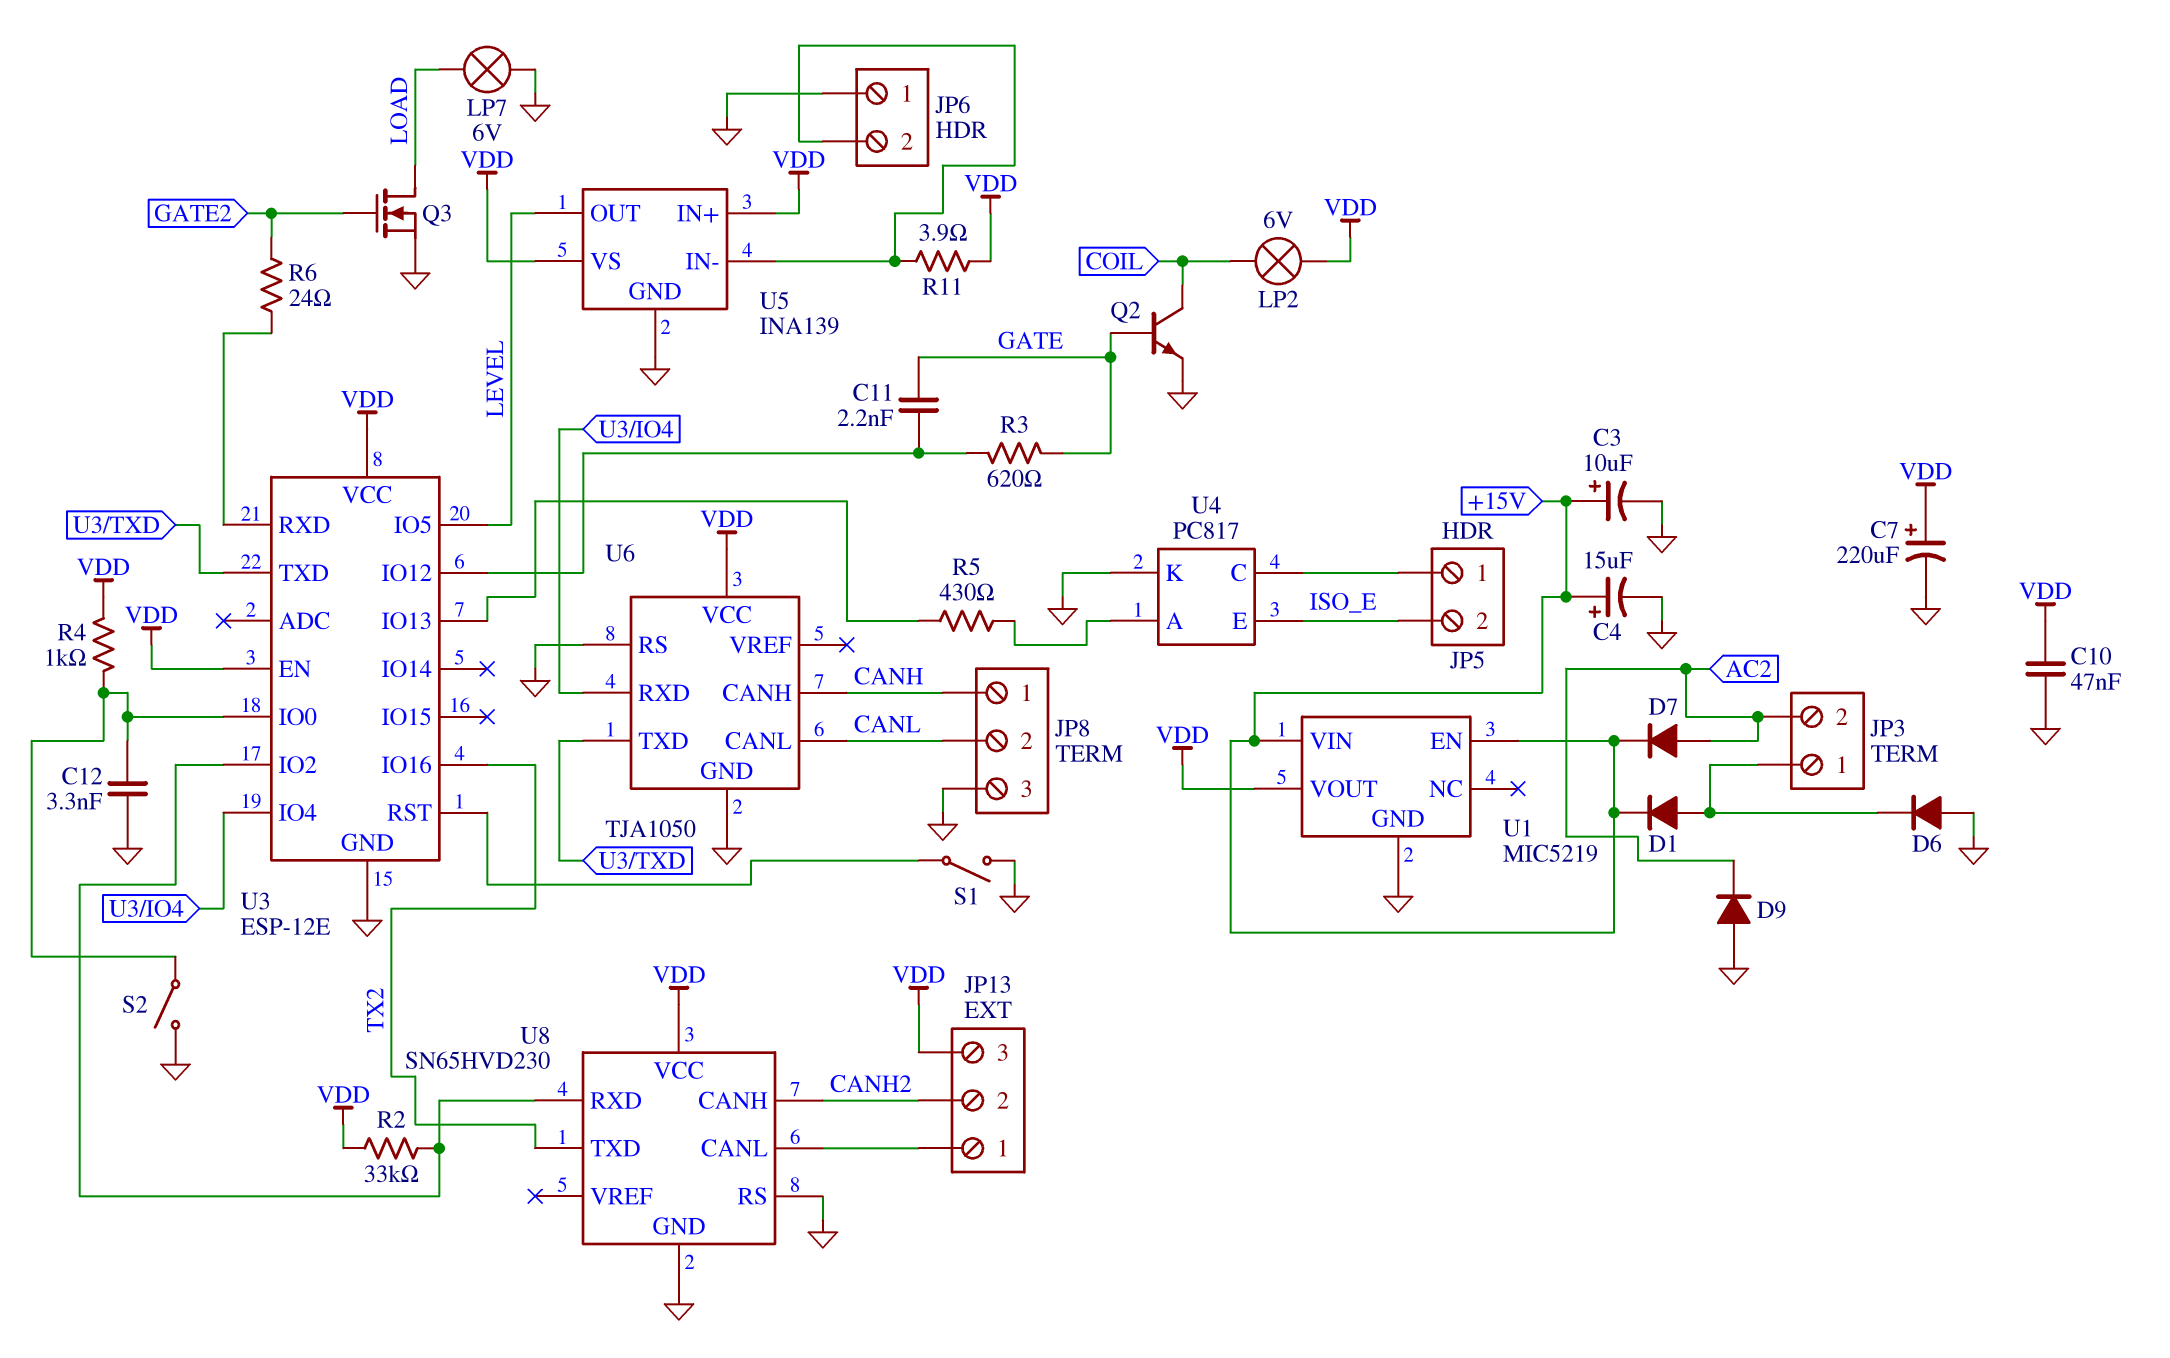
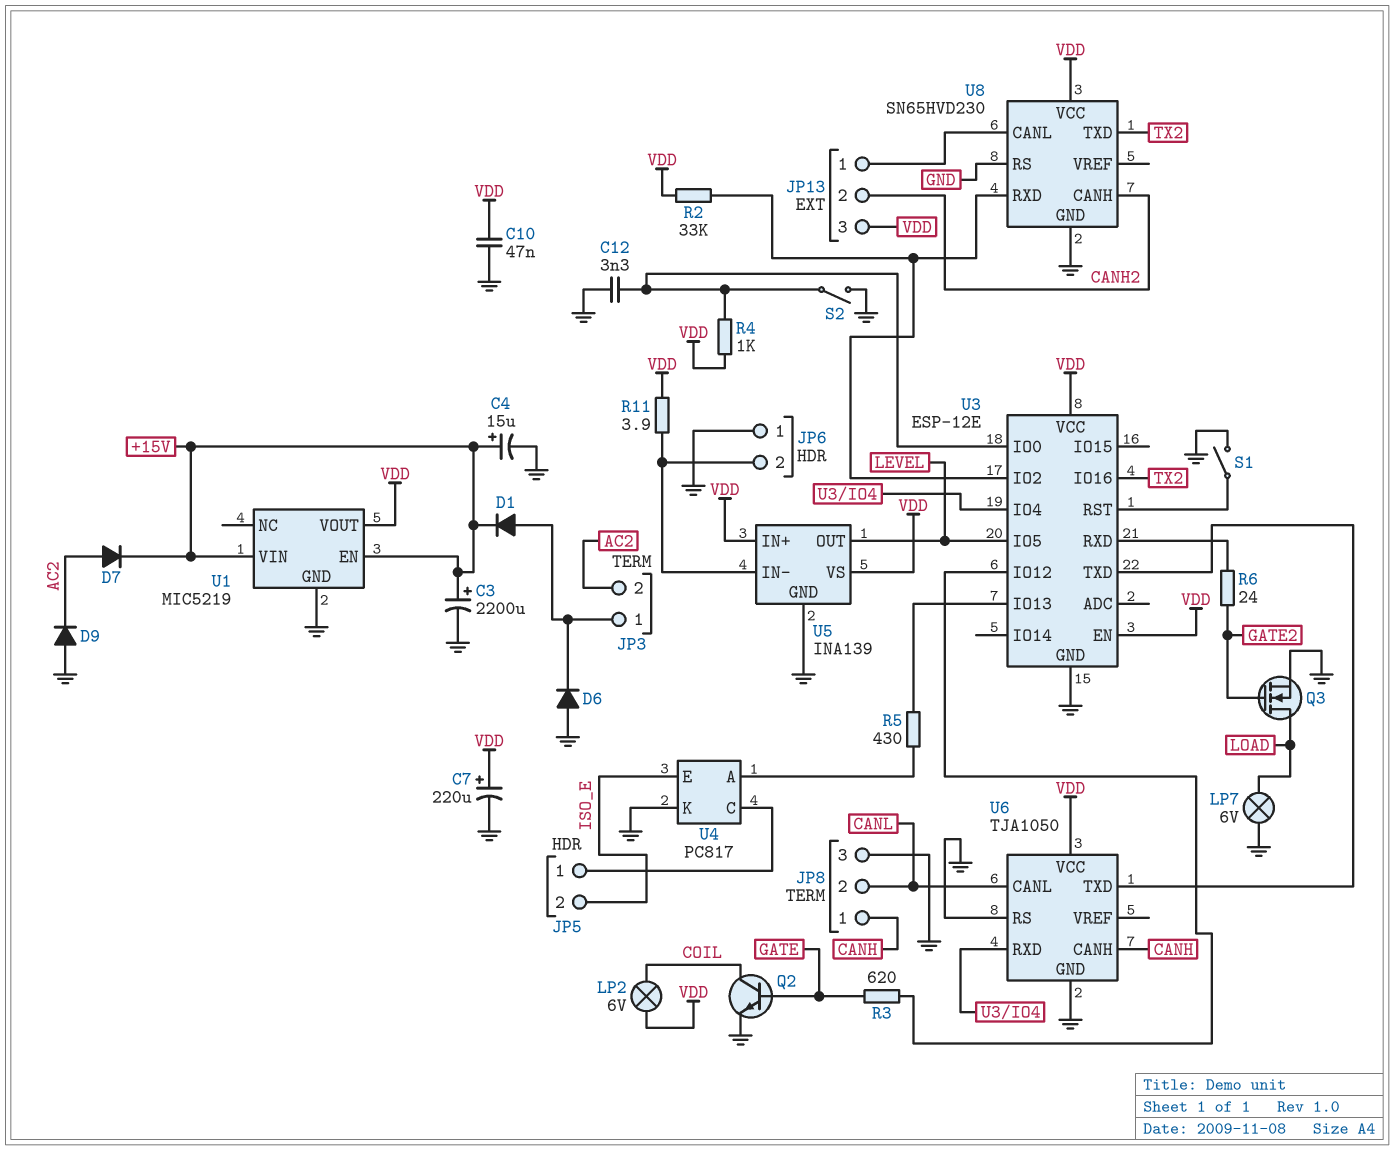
C3: 10uF (plus +15V, minus GND) -> 2200uF (plus +15V, minus GND)
C11: 2.2nF (GATE, U3/IO12) -> none

